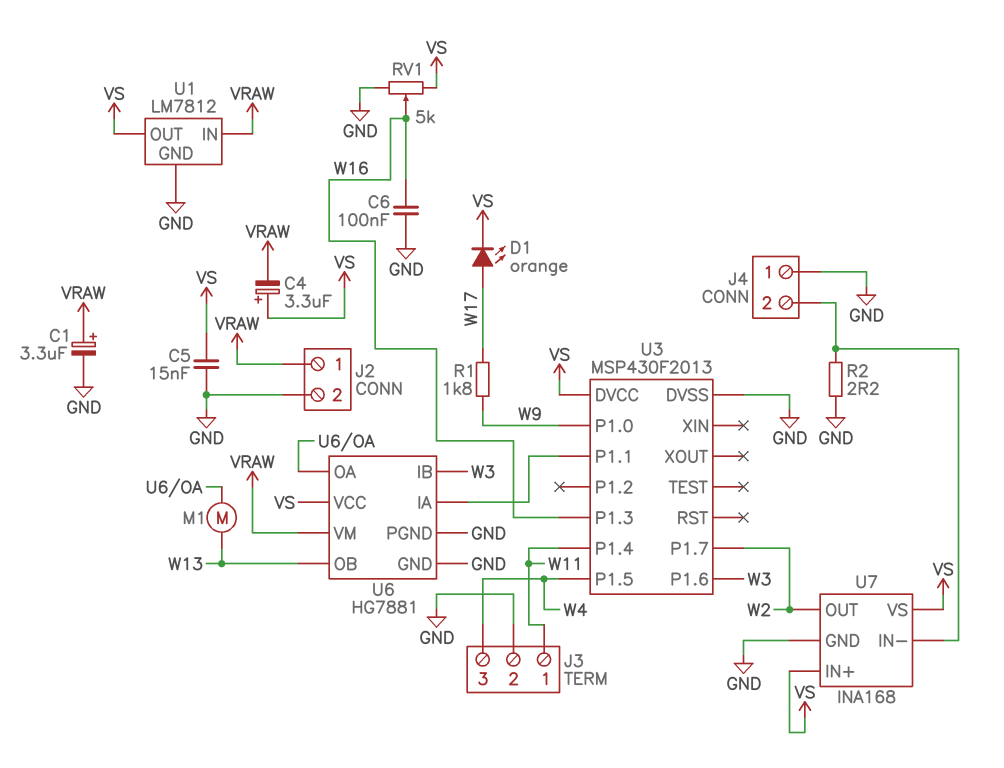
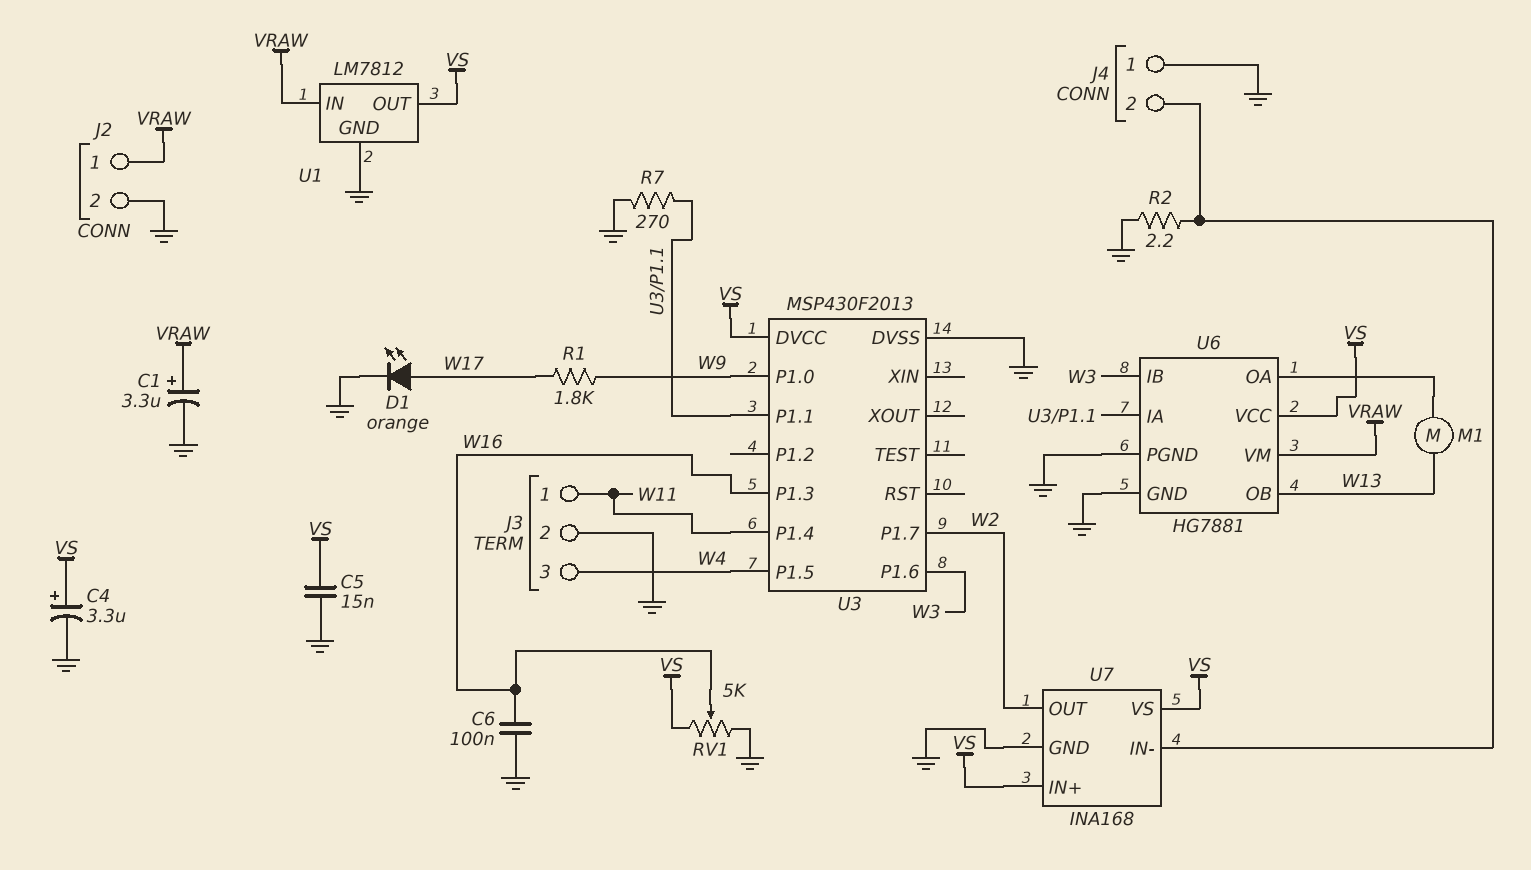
C4: 3.3uF (plus VS, minus VRAW) -> 3.3uF (plus VS, minus GND)
D1: LED orange (A W17, K VS) -> LED orange (A W17, K GND)
R7: none -> 270 (GND, U3/P1.1)

